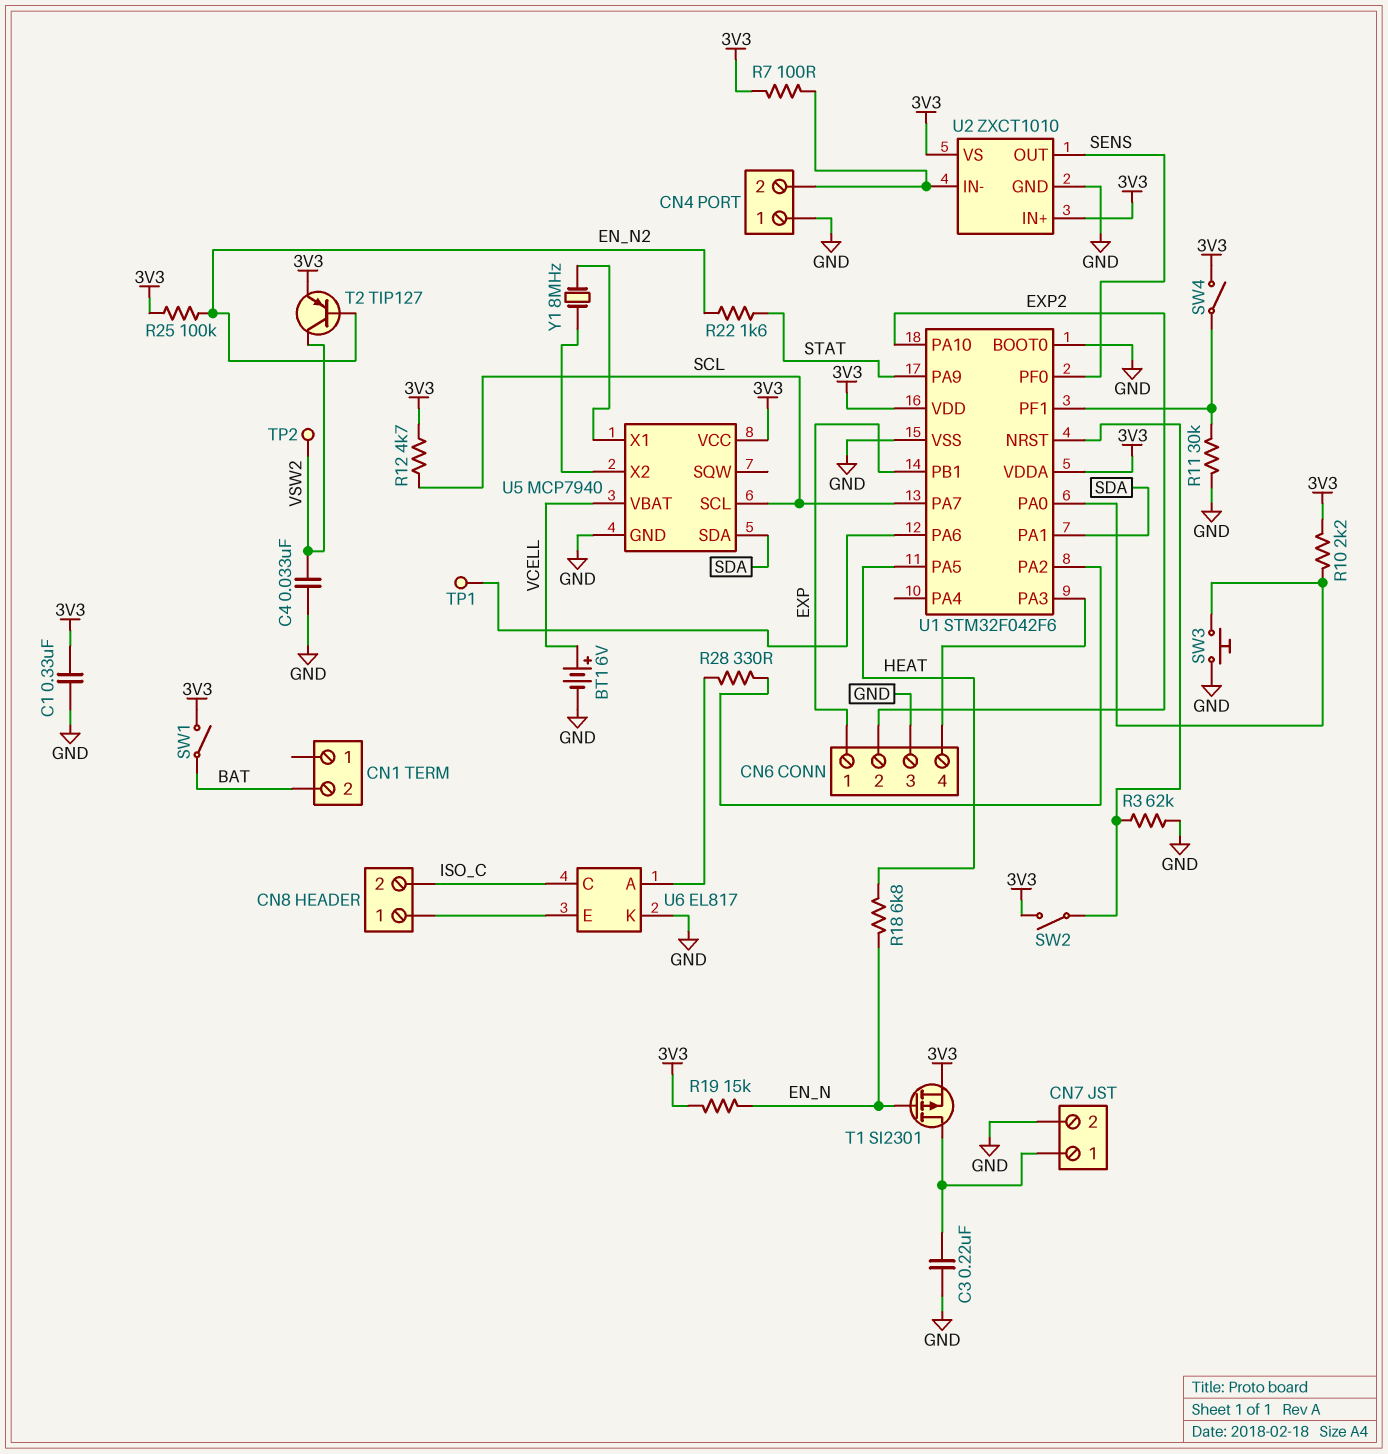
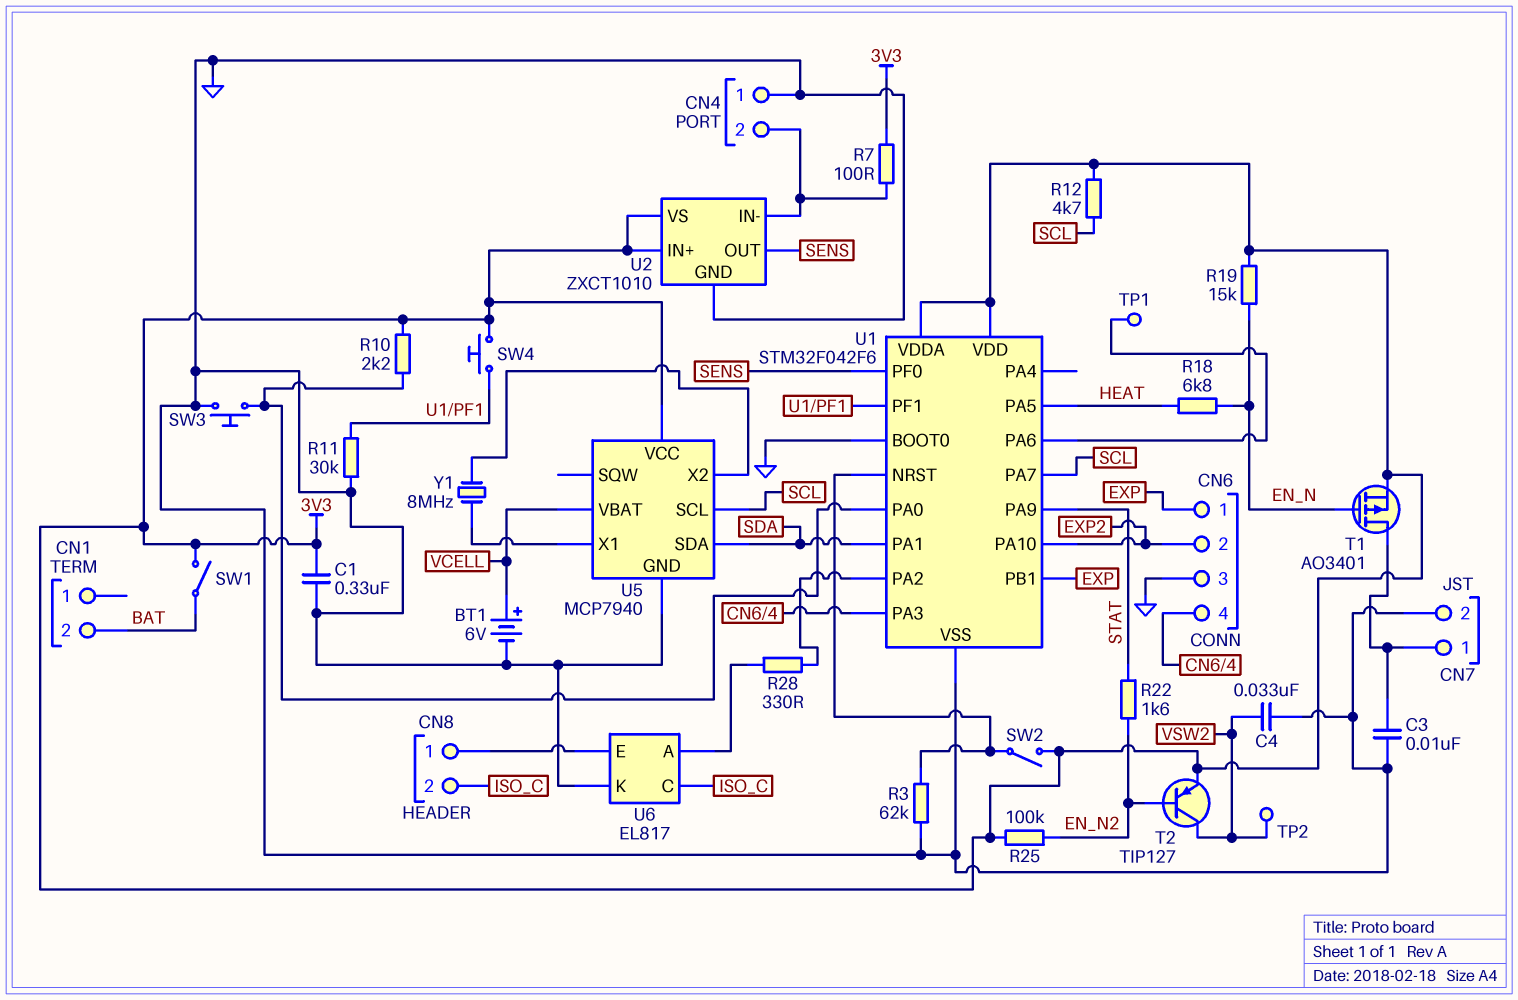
C3: 220nF (CN7/1, GND) -> 10nF (CN7/1, GND)
SW4: switch (3V3, U1/PF1) -> button (3V3, U1/PF1)
T1: PMOS SI2301 (G EN_N, D CN7/1, S 3V3) -> PMOS AO3401 (G EN_N, D CN7/1, S 3V3)

